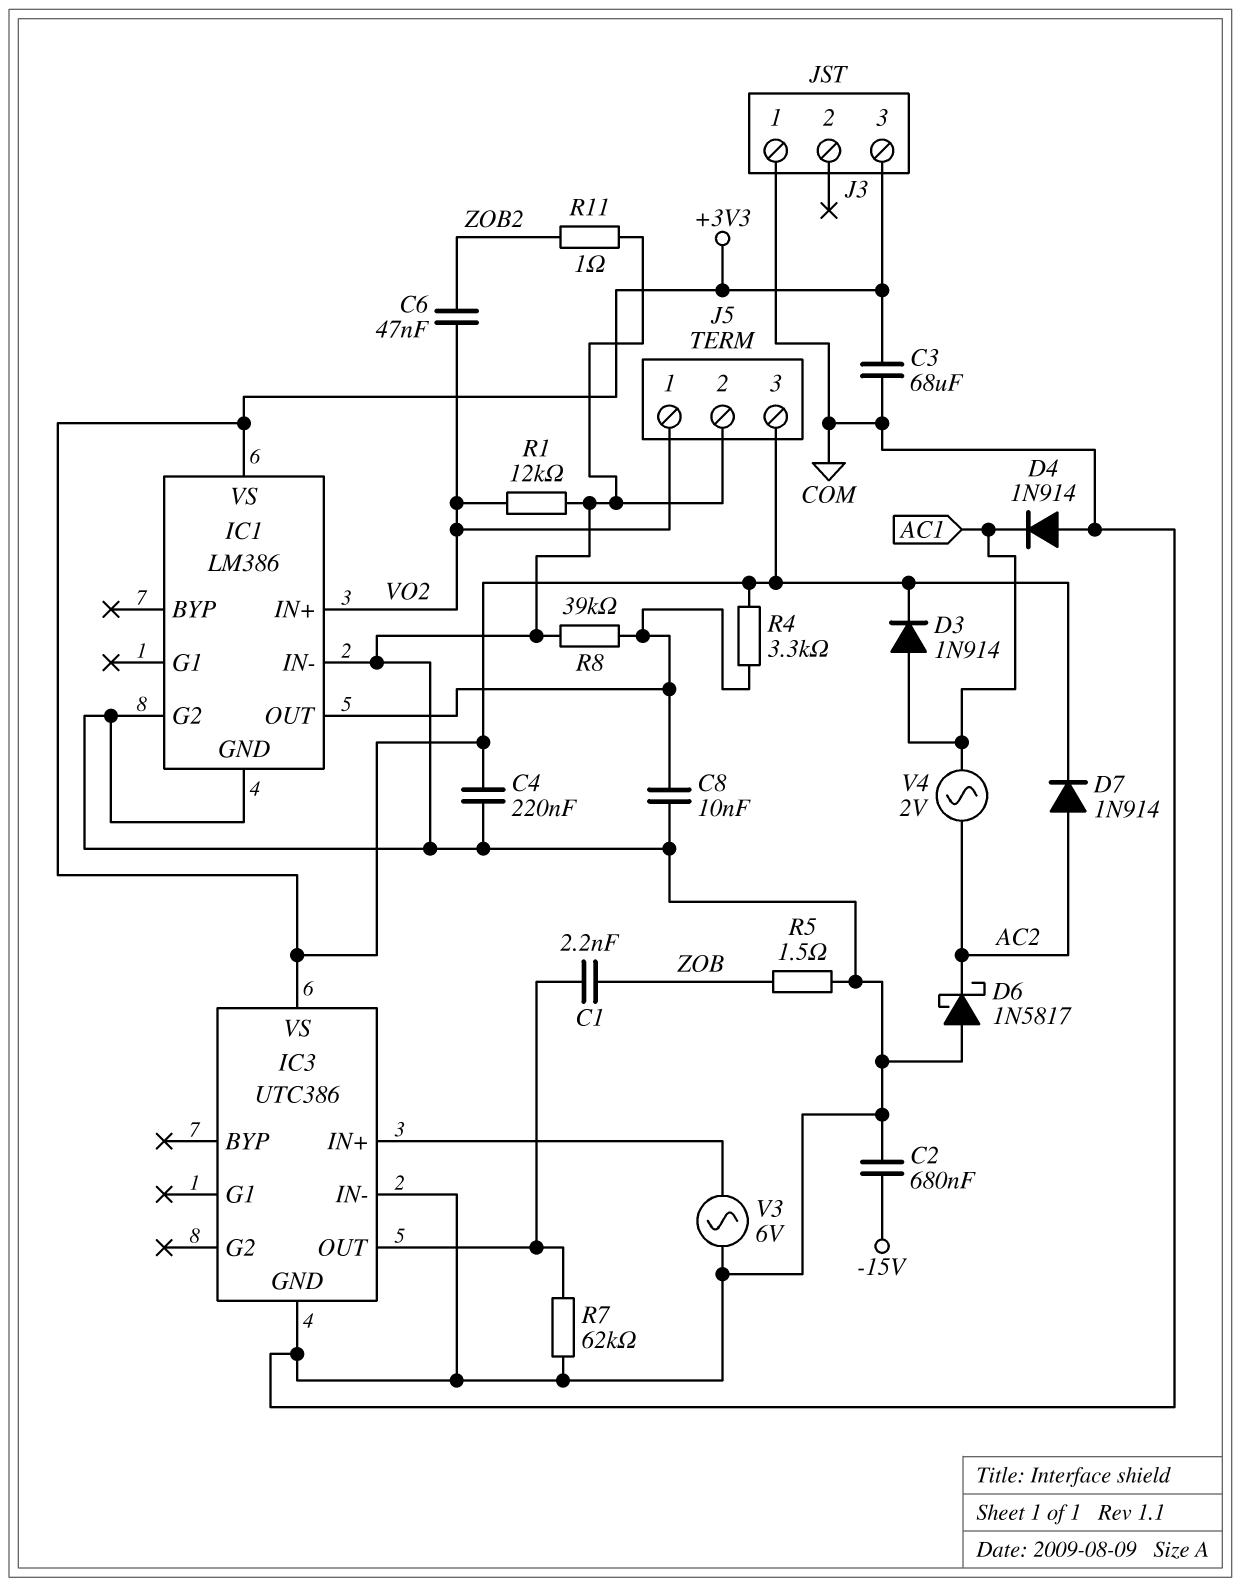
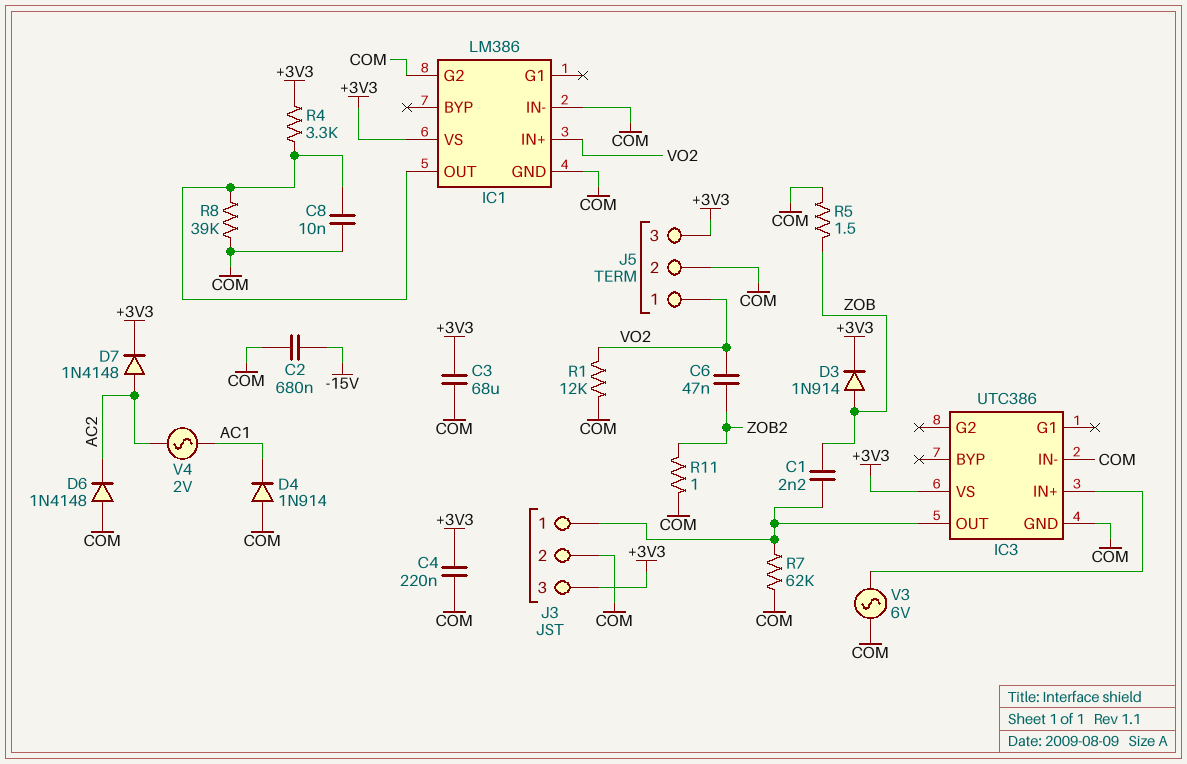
D3: diode 1N914 (A AC1, K +3V3) -> diode 1N914 (A ZOB, K +3V3)
D6: schottky 1N5817 (A COM, K AC2) -> diode 1N4148 (A COM, K AC2)
D7: diode 1N914 (A AC2, K +3V3) -> diode 1N4148 (A AC2, K +3V3)
J3 pin 1: COM -> IC3/OUT
J3 pin 2: none -> COM

